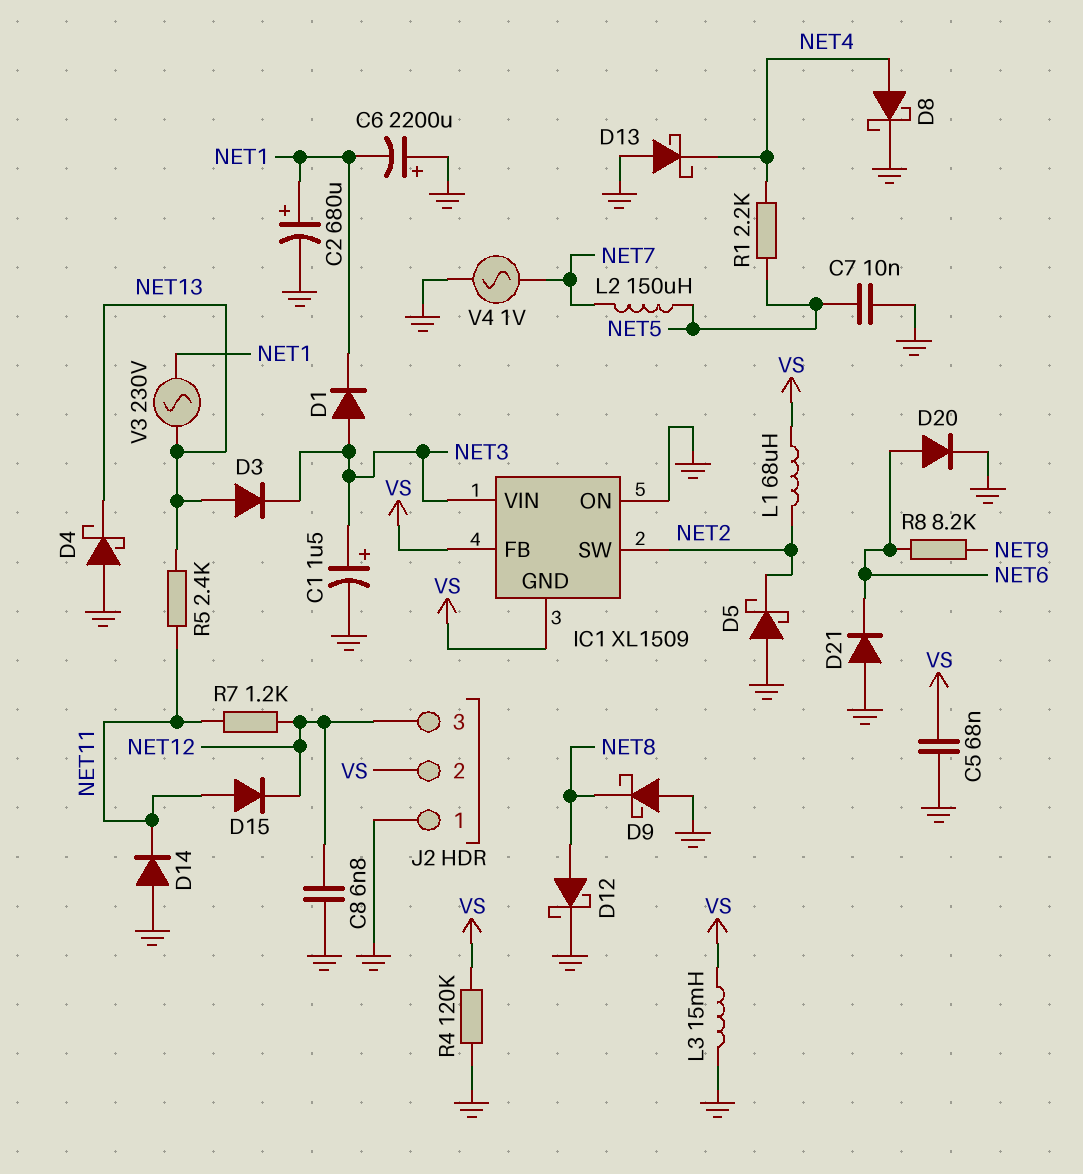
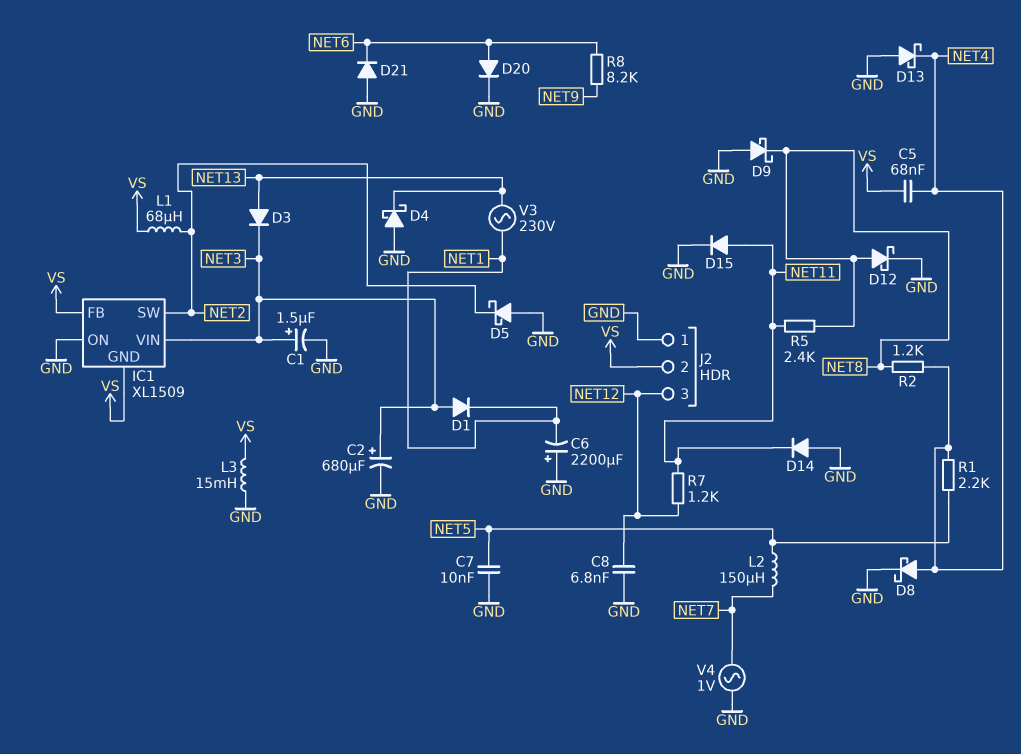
C2: 680uF (plus NET1, minus GND) -> 680uF (plus NET3, minus GND)
C5: 68nF (GND, VS) -> 68nF (NET4, VS)
D15: diode (A NET11, K NET12) -> diode (A NET11, K GND)
R2: none -> 1.2k (NET4, NET8)
R4: 120k (GND, VS) -> none
R5: 2.4k (NET11, NET13) -> 2.4k (NET8, NET11)

